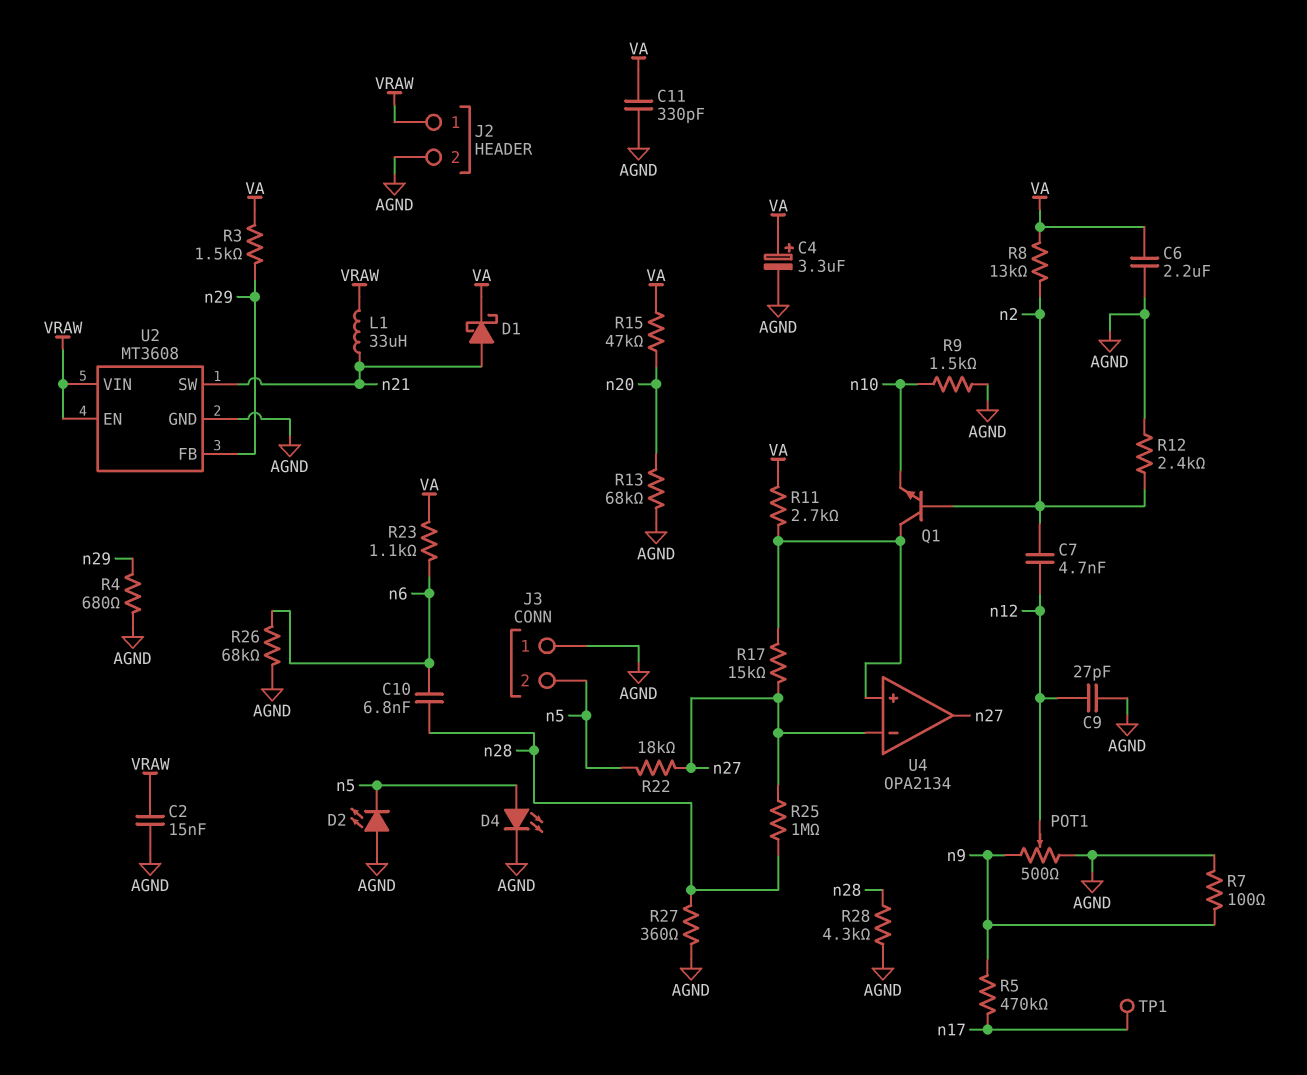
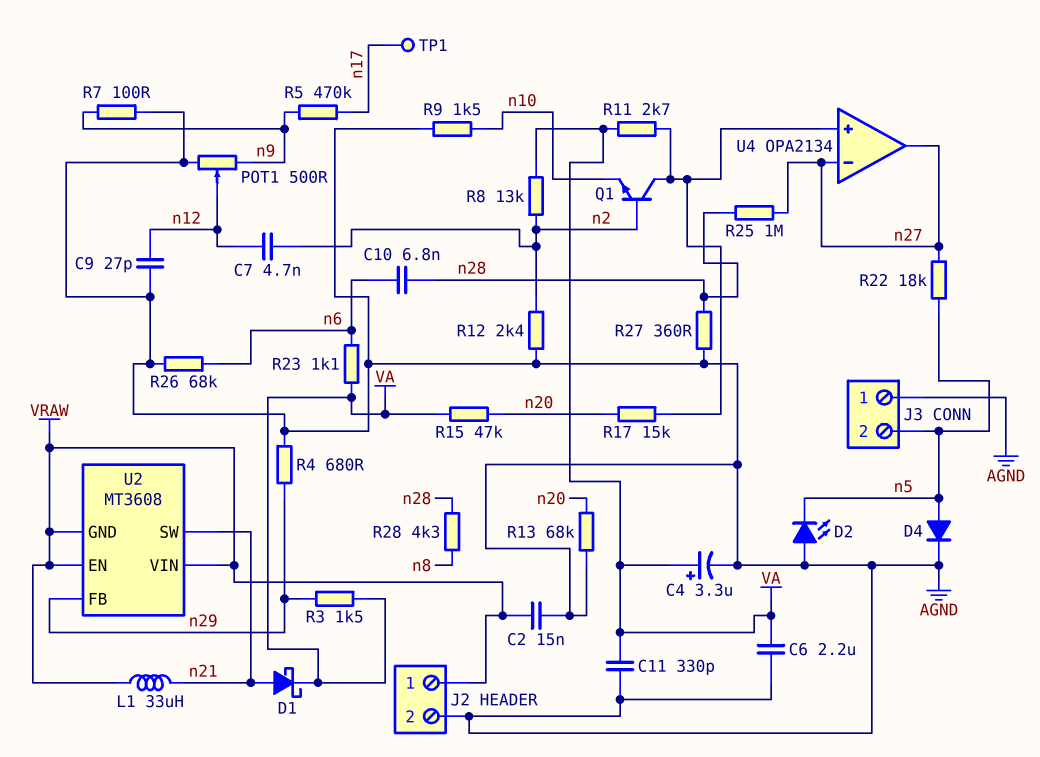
D4: LED (A n5, K AGND) -> diode (A n5, K AGND)
R17: 15k (U4/in+, n27) -> 15k (U4/in+, n20)
R28: 4.3k (AGND, n28) -> 4.3k (n8, n28)
U2 pin GND: AGND -> VRAW

